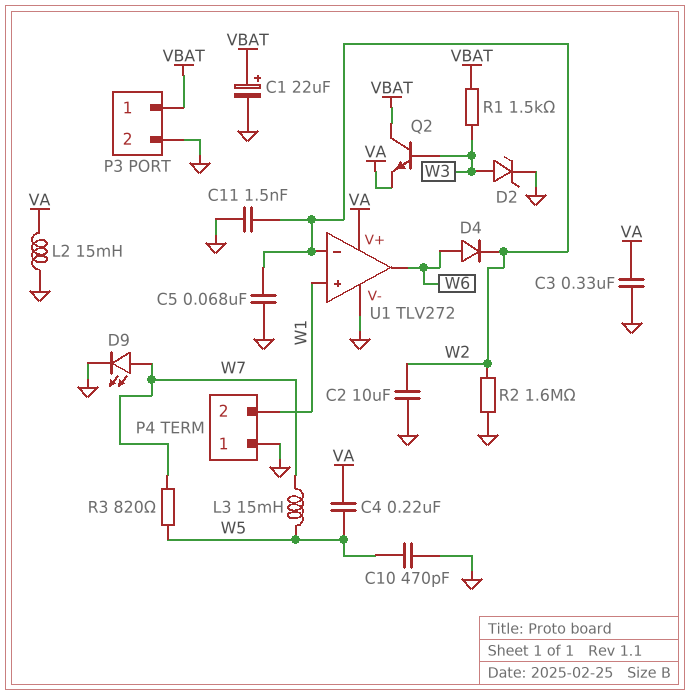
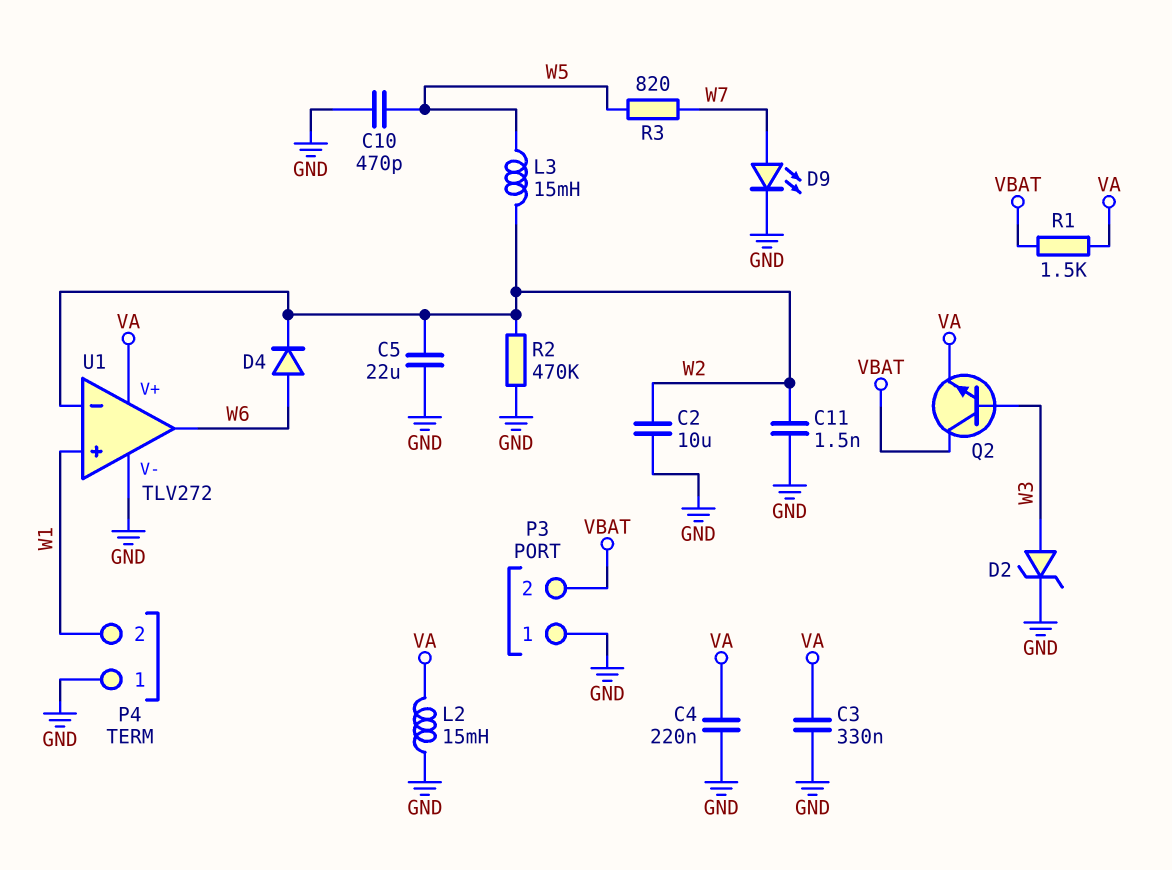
C1: 22uF (plus VBAT, minus GND) -> none
C4: 220nF (VA, W5) -> 220nF (GND, VA)
C5: 68nF (GND, W2) -> 22uF (GND, W2)
L3: 15mH (W5, W7) -> 15mH (W2, W5)
P3 pin 1: VBAT -> GND
P3 pin 2: GND -> VBAT
R1: 1.5k (VBAT, W3) -> 1.5k (VA, VBAT)
R2: 1.6M (GND, W2) -> 470k (GND, W2)

